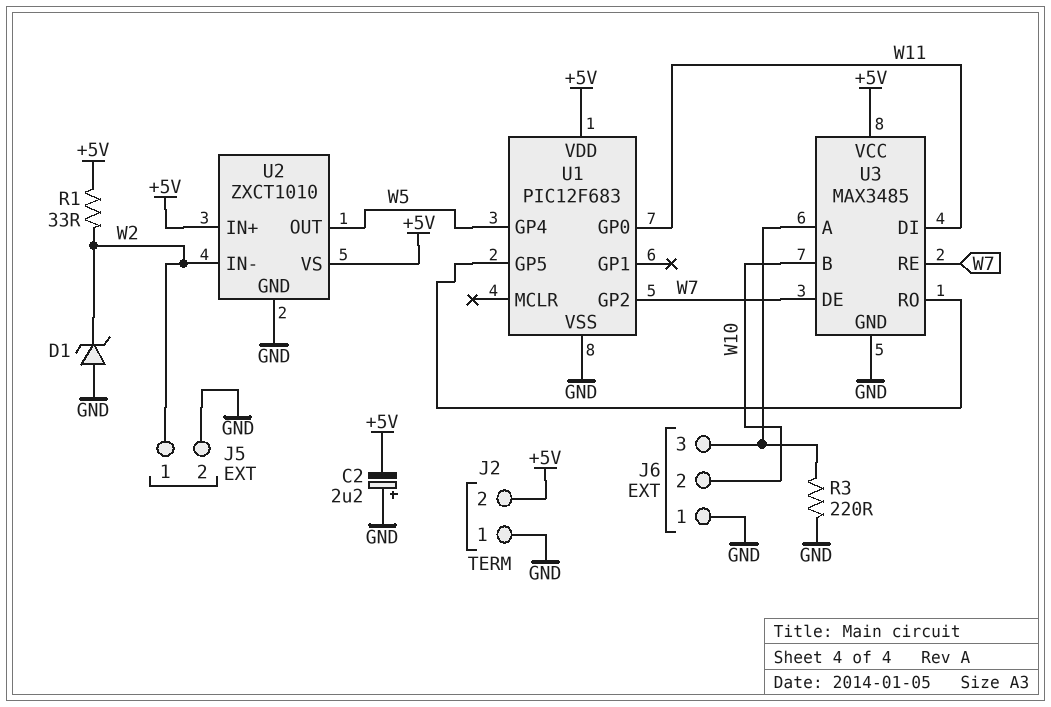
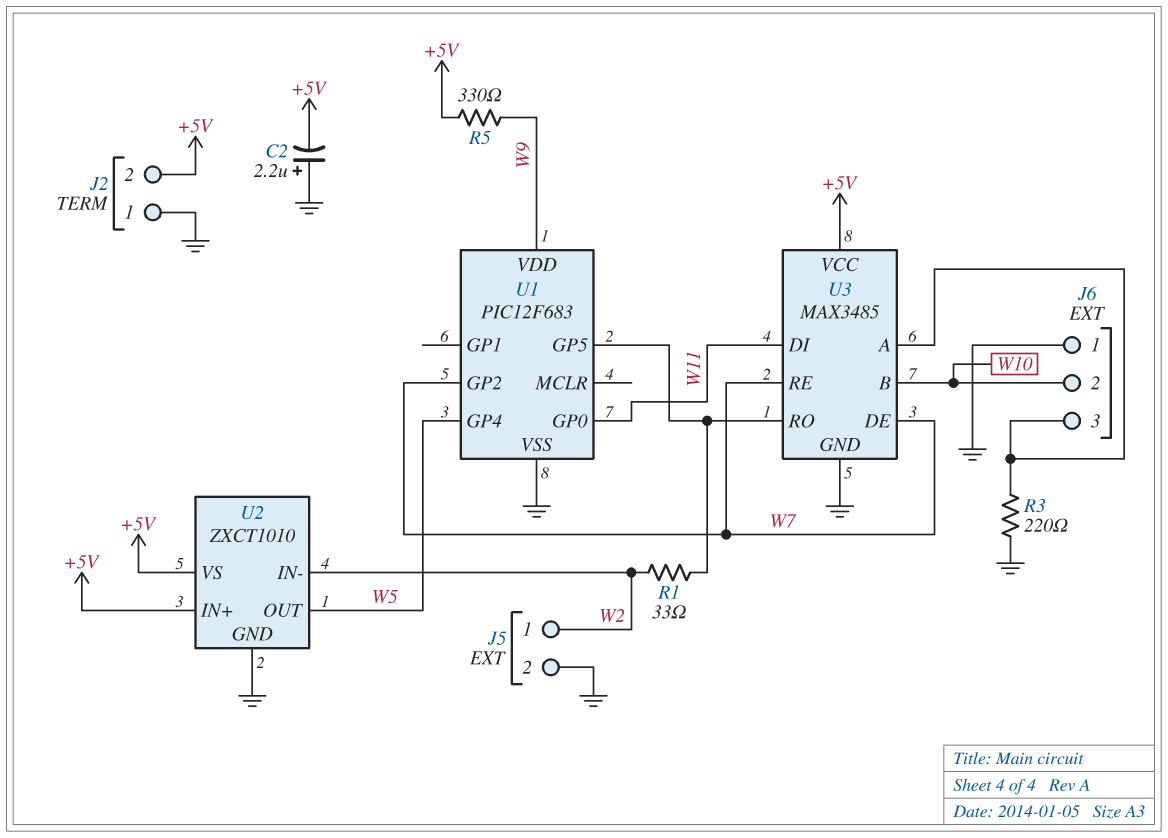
D1: zener (A GND, K W2) -> none
R1: 33 (+5V, W2) -> 33 (U1/GP5, W2)
R5: none -> 330 (+5V, W9)
U1 pin VDD: +5V -> W9

